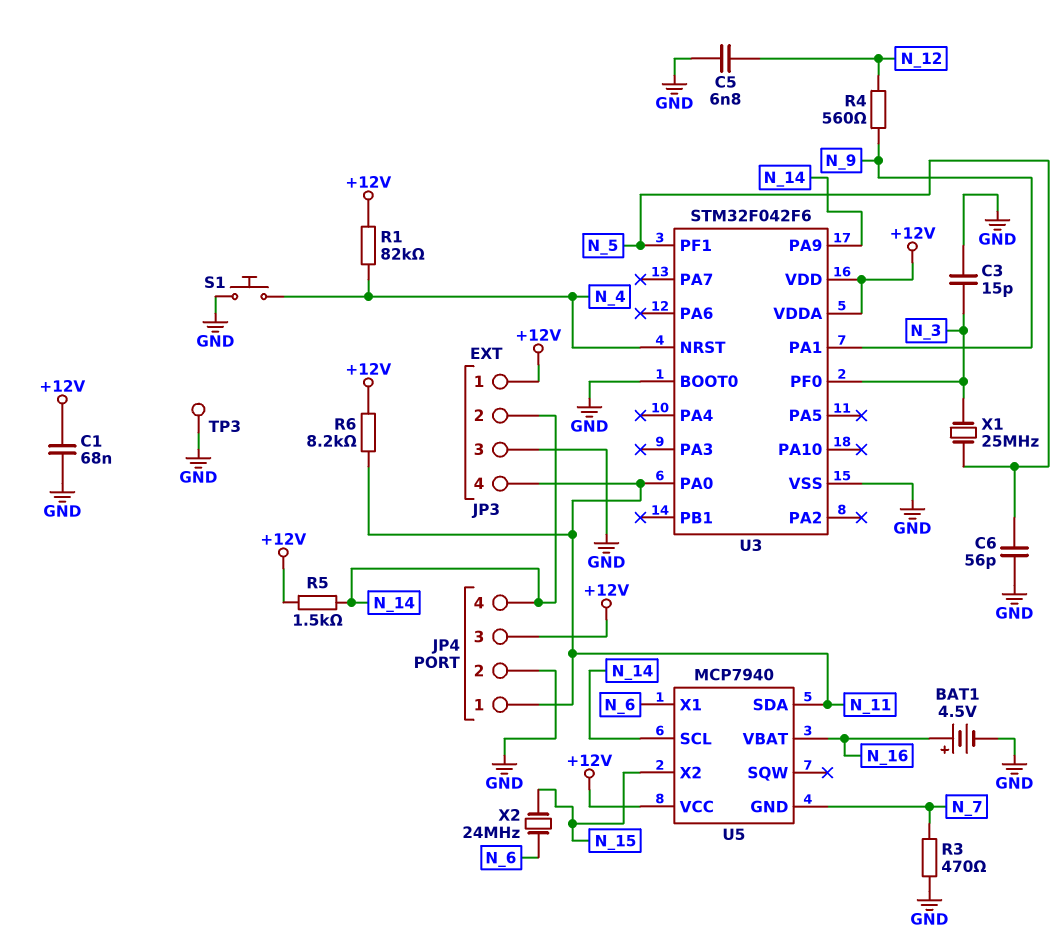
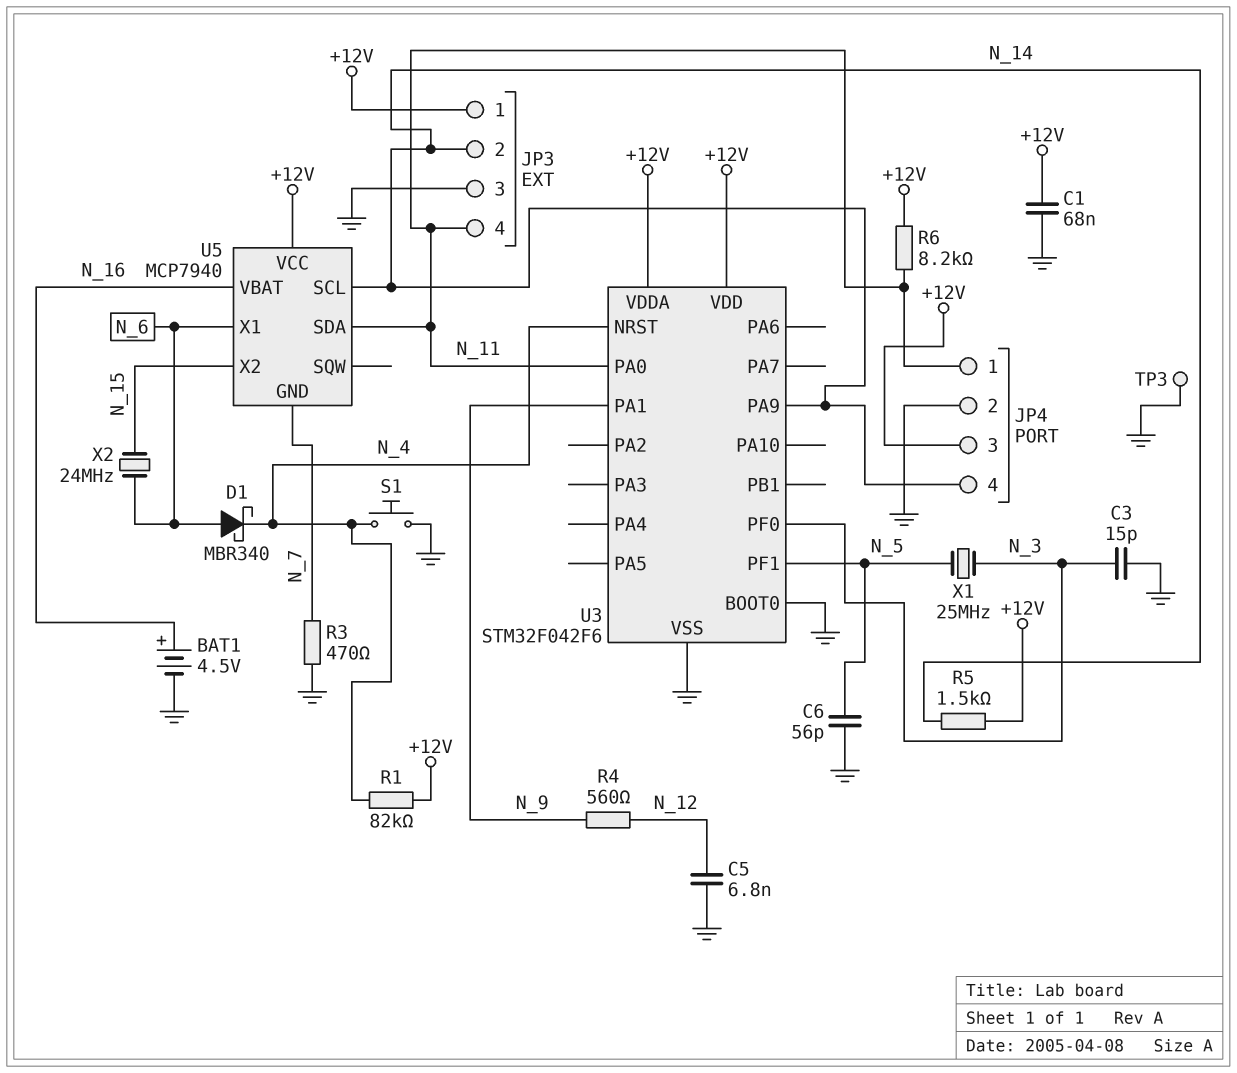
D1: none -> schottky MBR340 (A N_6, K N_4)

